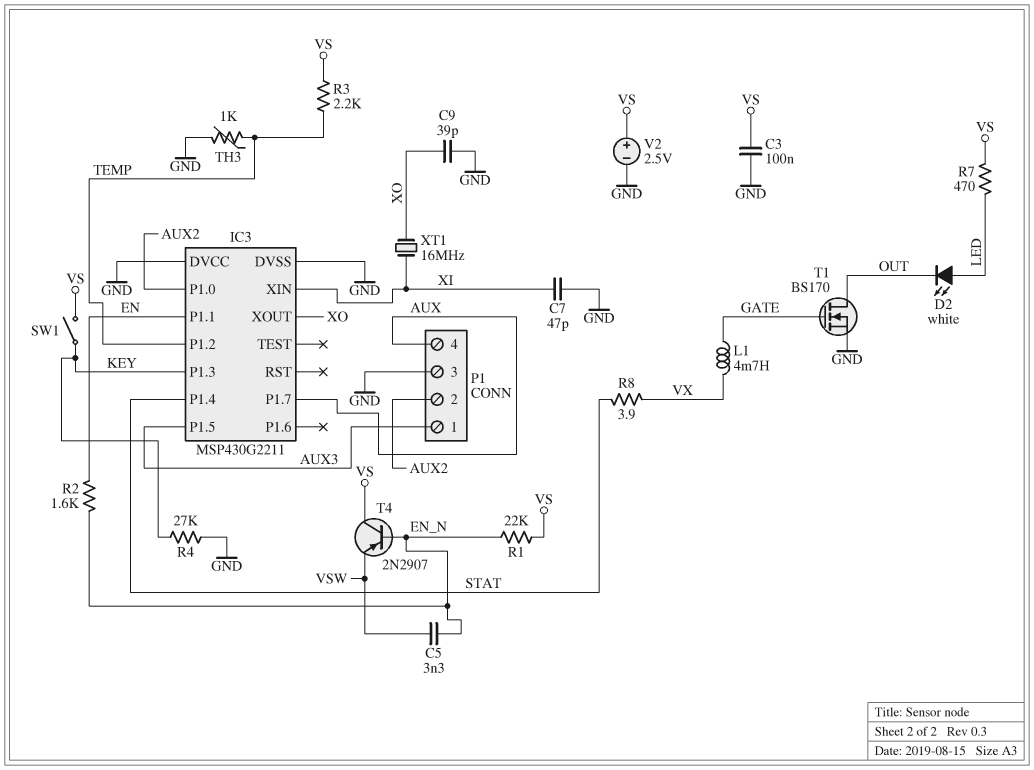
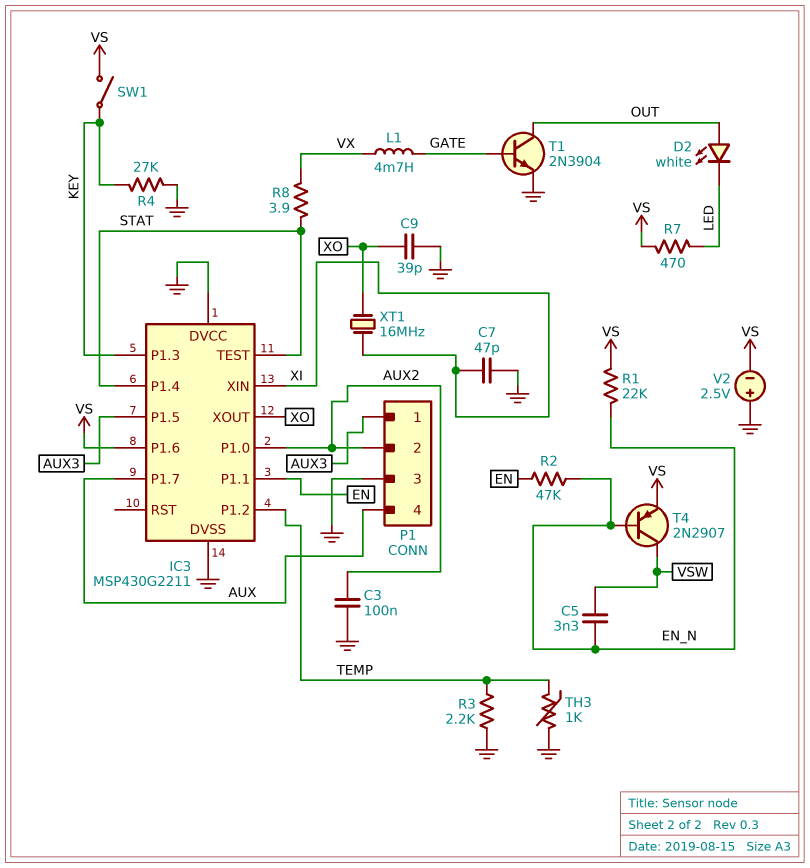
C3: 100nF (GND, VS) -> 100nF (AUX2, GND)
D2: LED white (A LED, K OUT) -> LED white (A OUT, K LED)
IC3 pin P1.6: none -> VS
IC3 pin TEST: none -> STAT
R2: 1.6k (EN, EN_N) -> 47k (EN, EN_N)
R3: 2.2k (TEMP, VS) -> 2.2k (GND, TEMP)
T1: NMOS BS170 (G GATE, D OUT, S GND) -> NPN 2N3904 (B GATE, C OUT, E GND)
T4: PNP 2N2907 (B EN_N, C VS, E VSW) -> PNP 2N2907 (B EN_N, C VSW, E VS)
V2: 2.5V (plus VS, minus GND) -> 2.5V (plus GND, minus VS)

